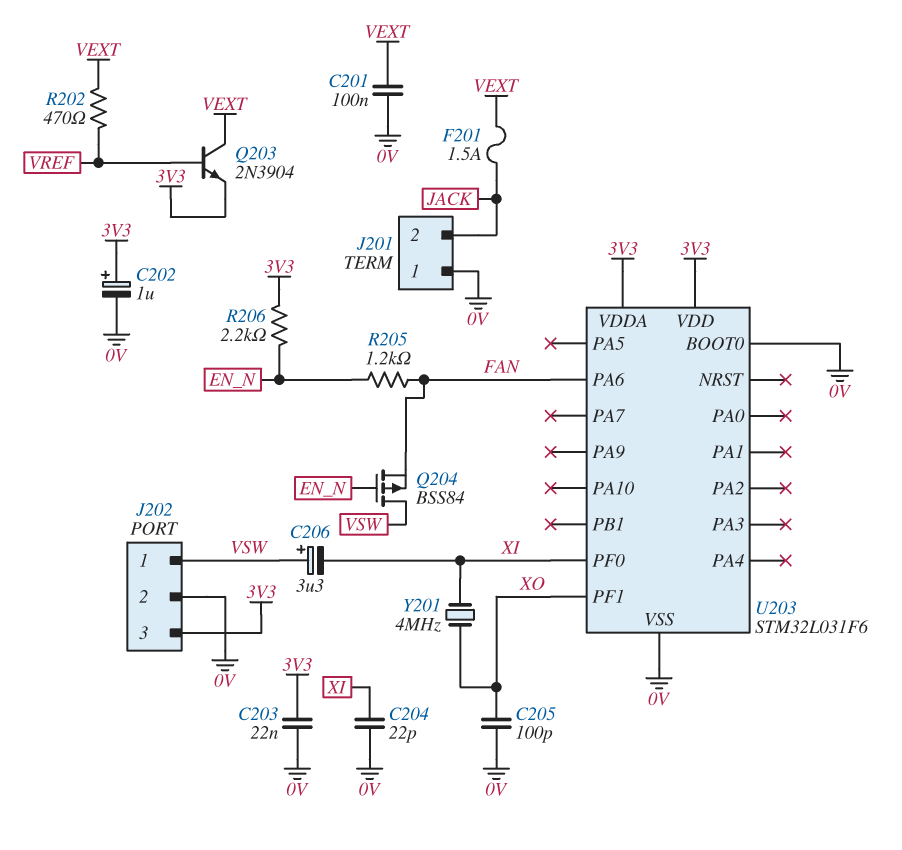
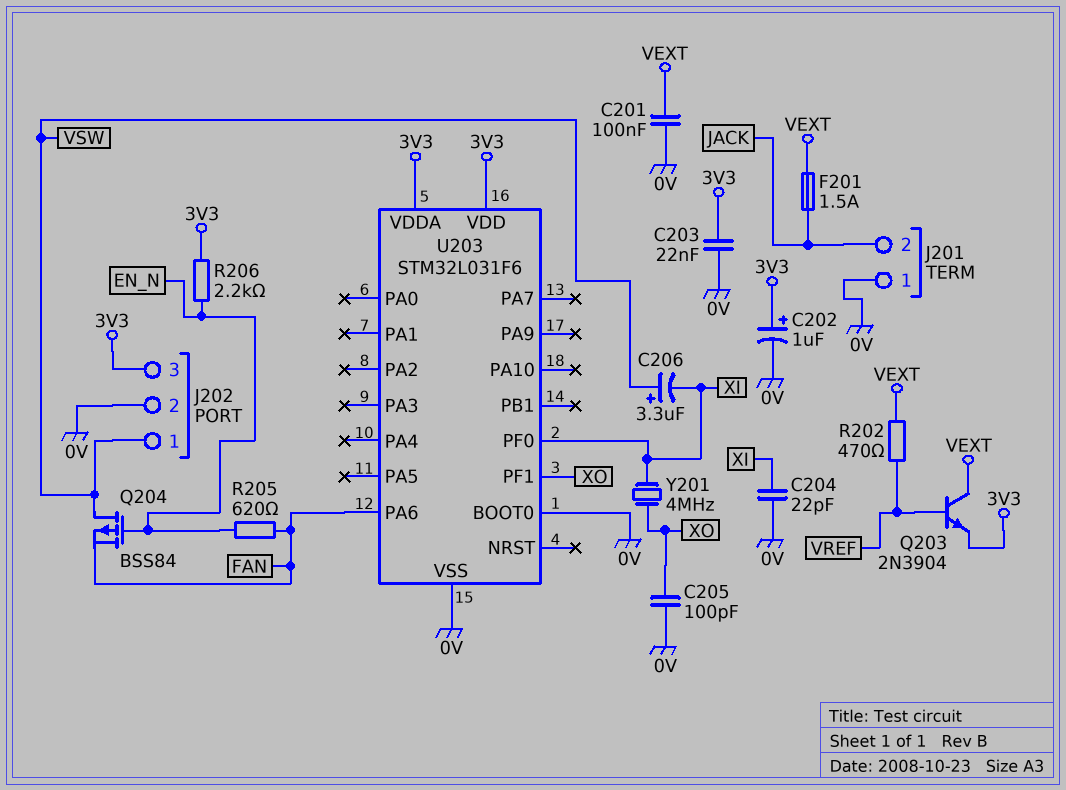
R205: 1.2k (EN_N, FAN) -> 620 (EN_N, FAN)

